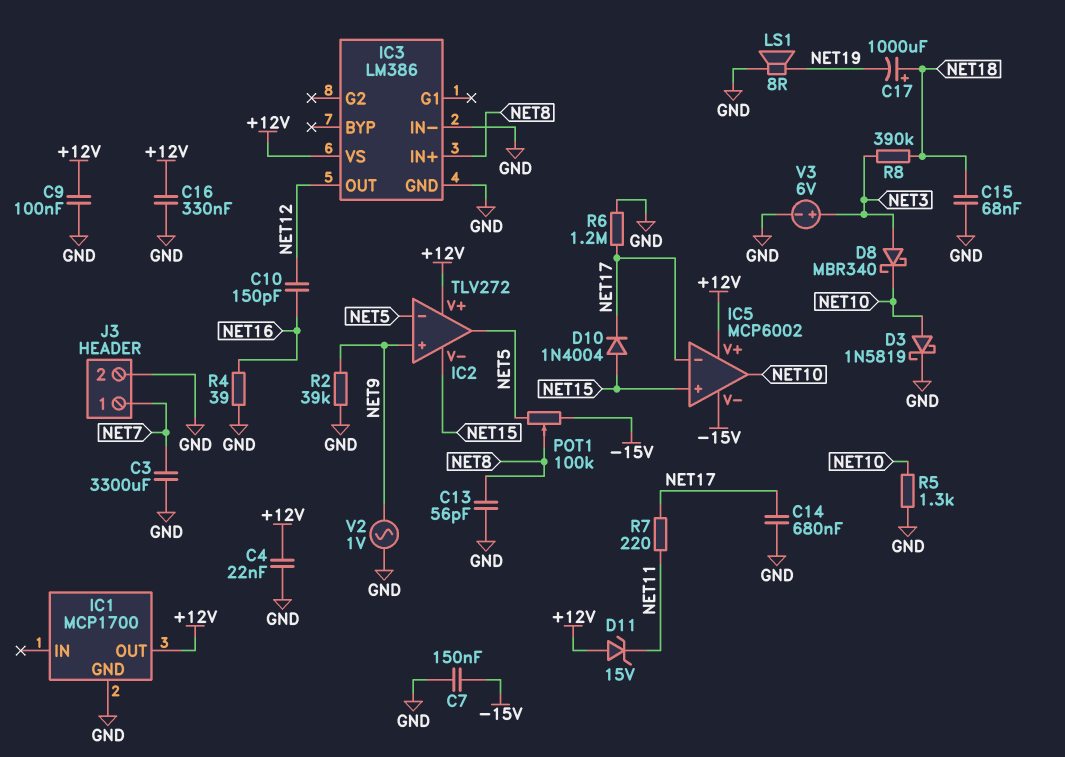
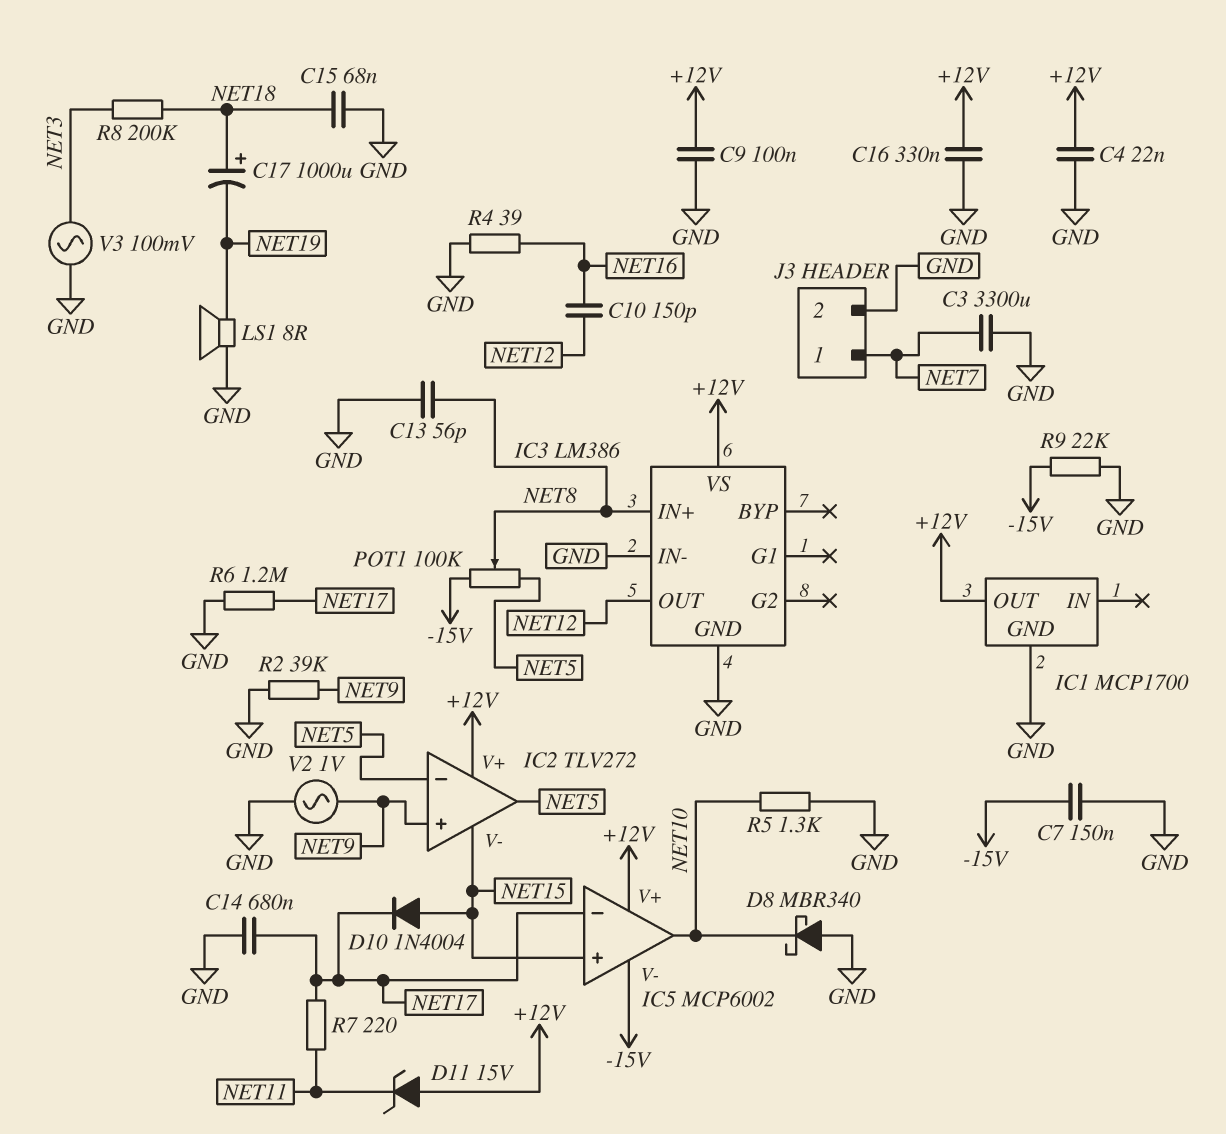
D3: schottky 1N5819 (A NET10, K GND) -> none
D8: schottky MBR340 (A NET3, K NET10) -> schottky MBR340 (A GND, K NET10)
R8: 390k (NET3, NET18) -> 200k (NET3, NET18)
R9: none -> 22k (-15V, GND)
V3: 6V (plus NET3, minus GND) -> AC 100mV (GND, NET3)

